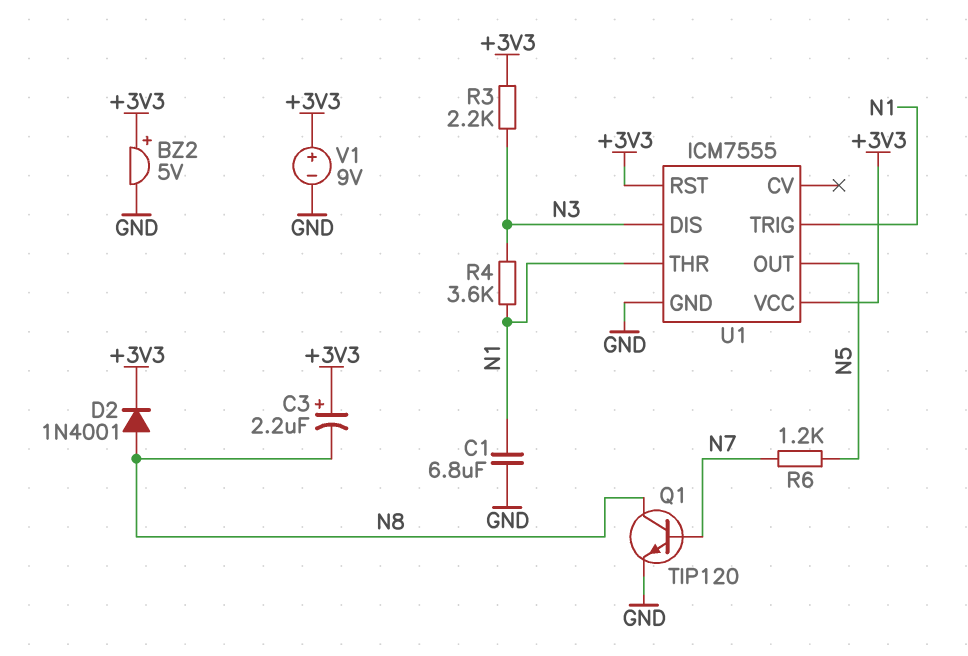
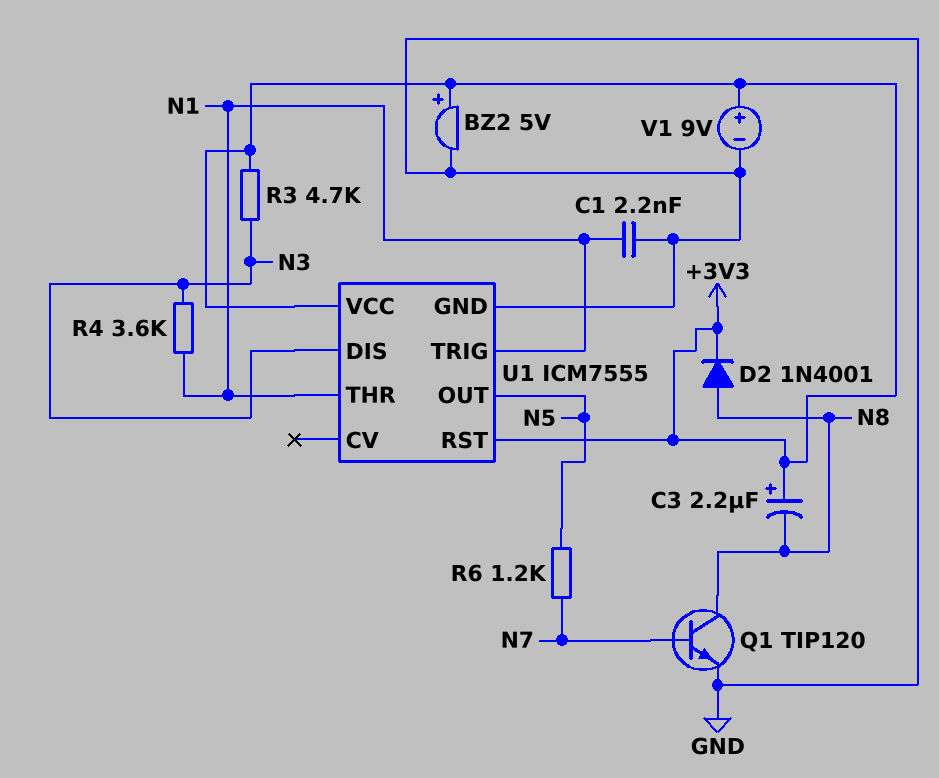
C1: 6.8uF (GND, N1) -> 2.2nF (GND, N1)
R3: 2.2k (+3V3, N3) -> 4.7k (+3V3, N3)

